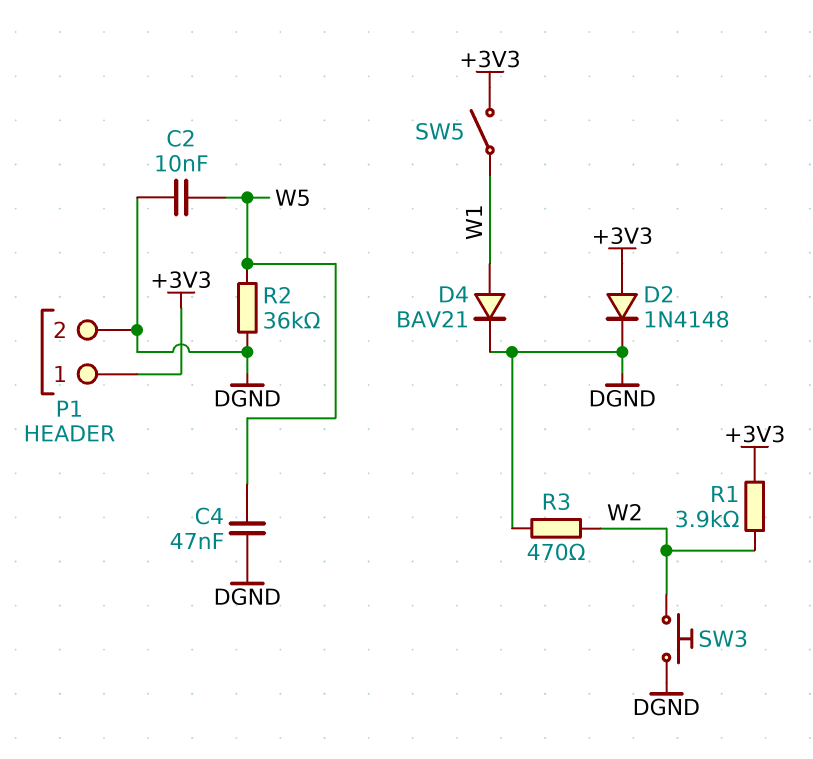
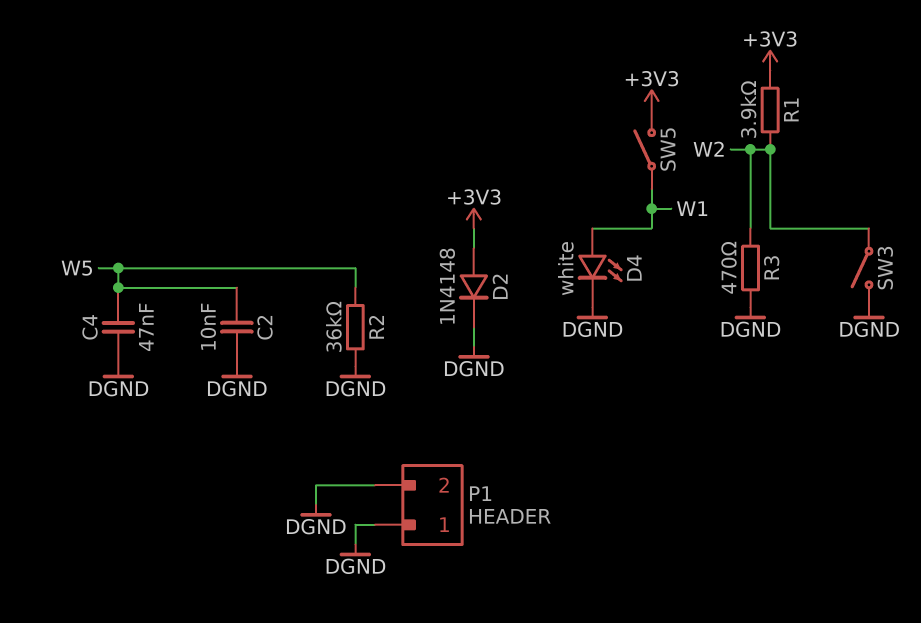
D4: diode BAV21 (A W1, K DGND) -> LED white (A W1, K DGND)
P1 pin 1: +3V3 -> DGND
SW3: button (DGND, W2) -> switch (DGND, W2)

